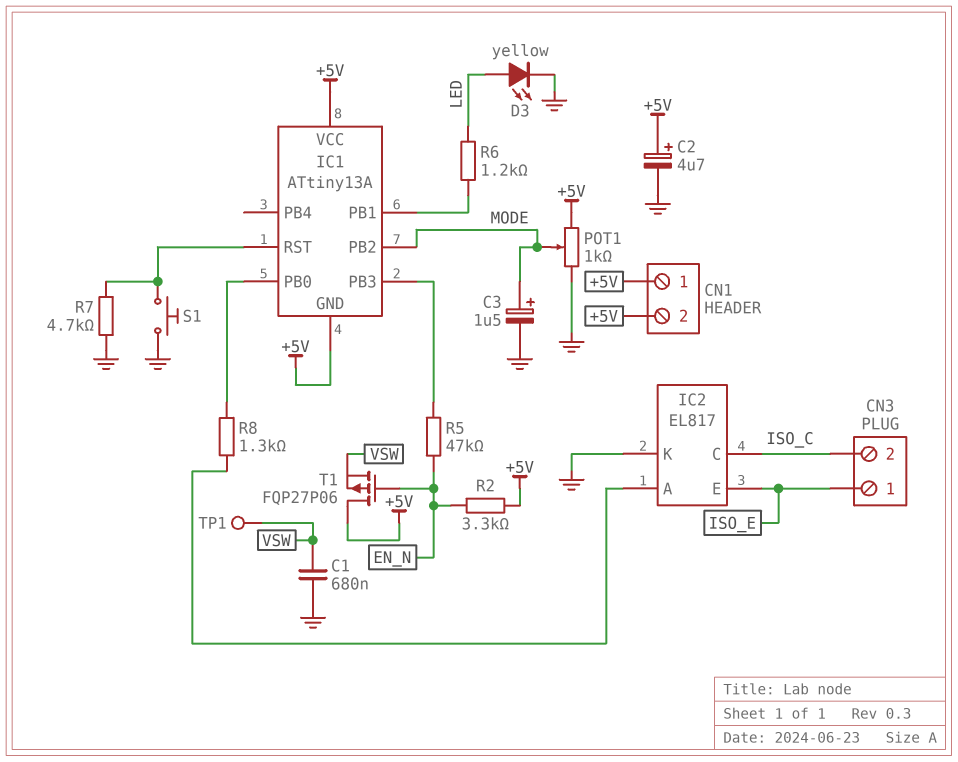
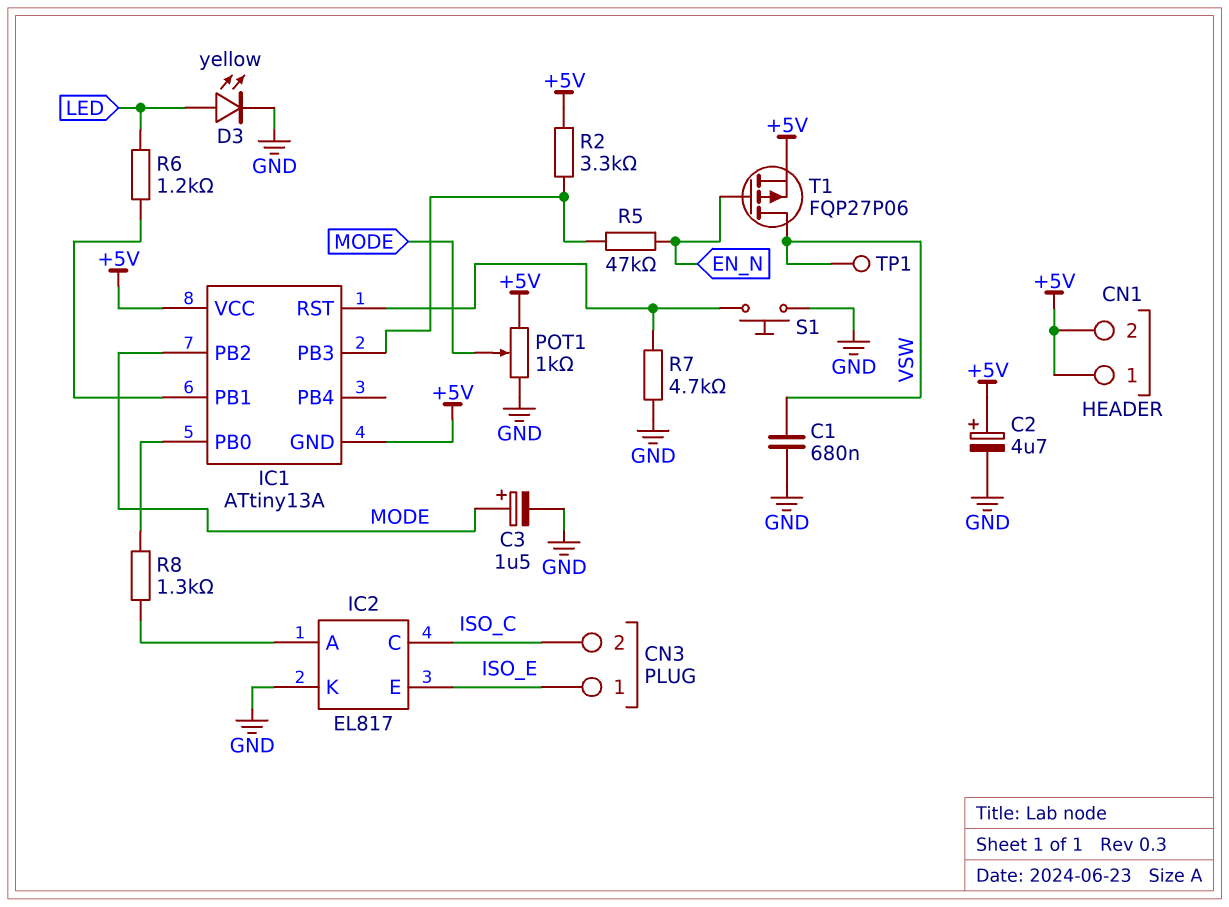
R2: 3.3k (+5V, EN_N) -> 3.3k (+5V, IC1/PB3)
T1: PMOS FQP27P06 (G EN_N, D +5V, S VSW) -> PMOS FQP27P06 (G EN_N, D VSW, S +5V)

